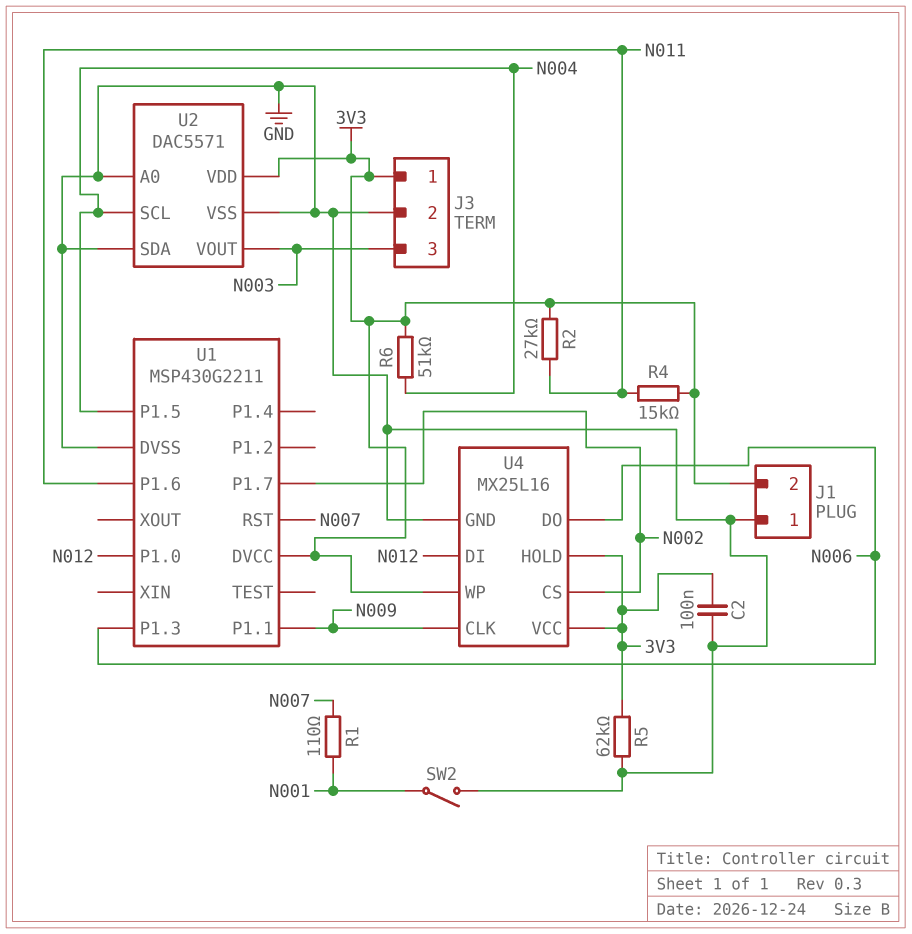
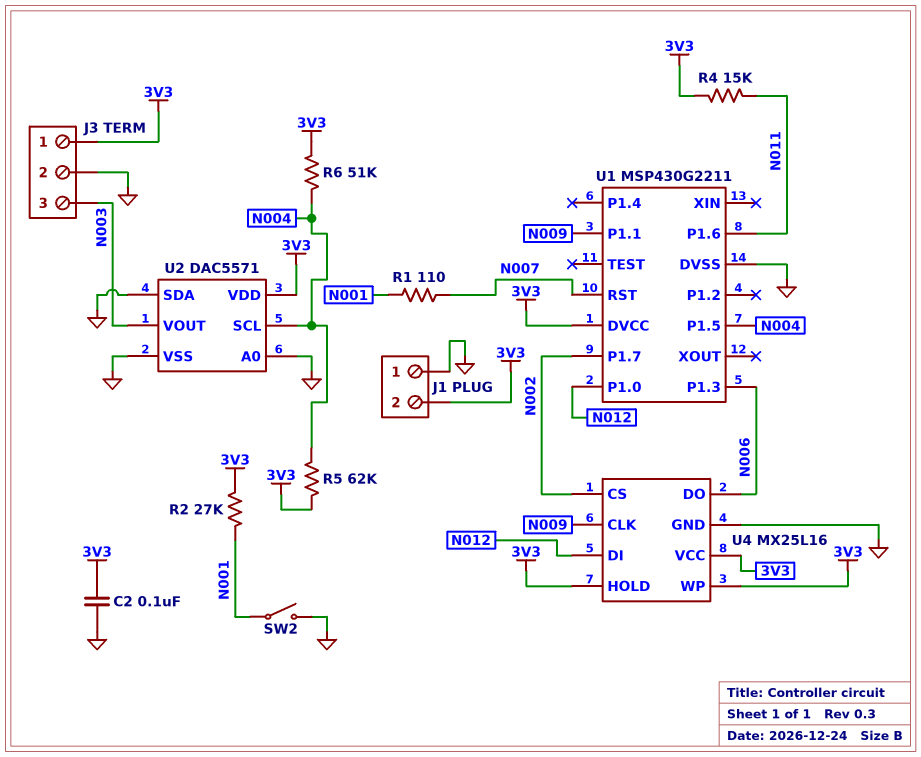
R2: 27k (3V3, N011) -> 27k (3V3, N001)
R5: 62k (3V3, GND) -> 62k (3V3, N004)

